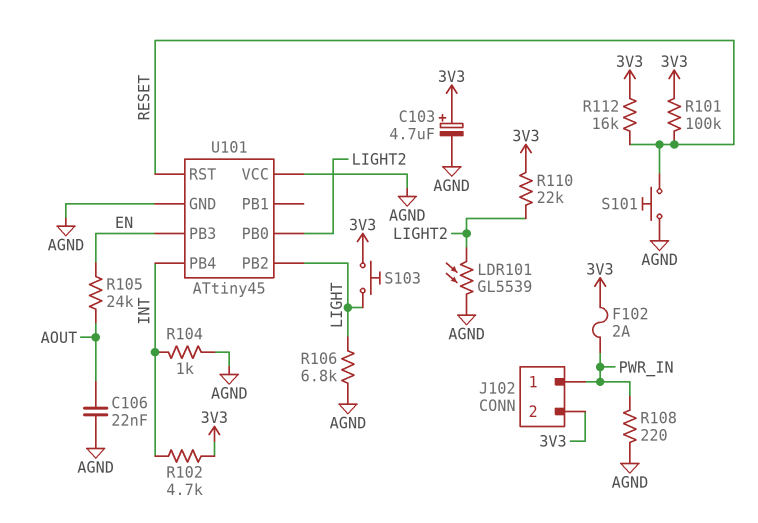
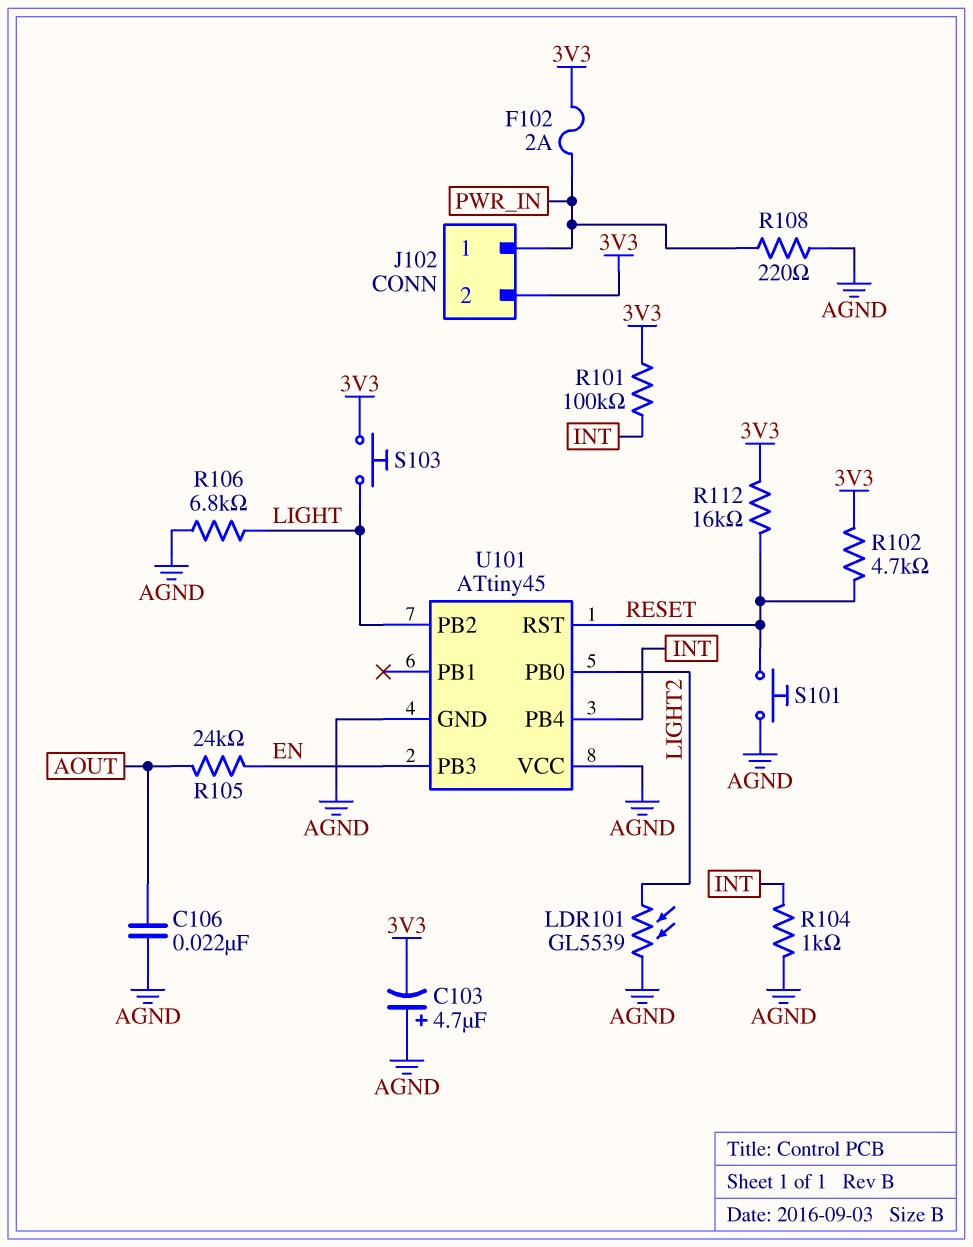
C103: 4.7uF (plus 3V3, minus AGND) -> 4.7uF (plus AGND, minus 3V3)
R101: 100k (3V3, RESET) -> 100k (3V3, INT)
R102: 4.7k (3V3, INT) -> 4.7k (3V3, RESET)
R110: 22k (3V3, LIGHT2) -> none

